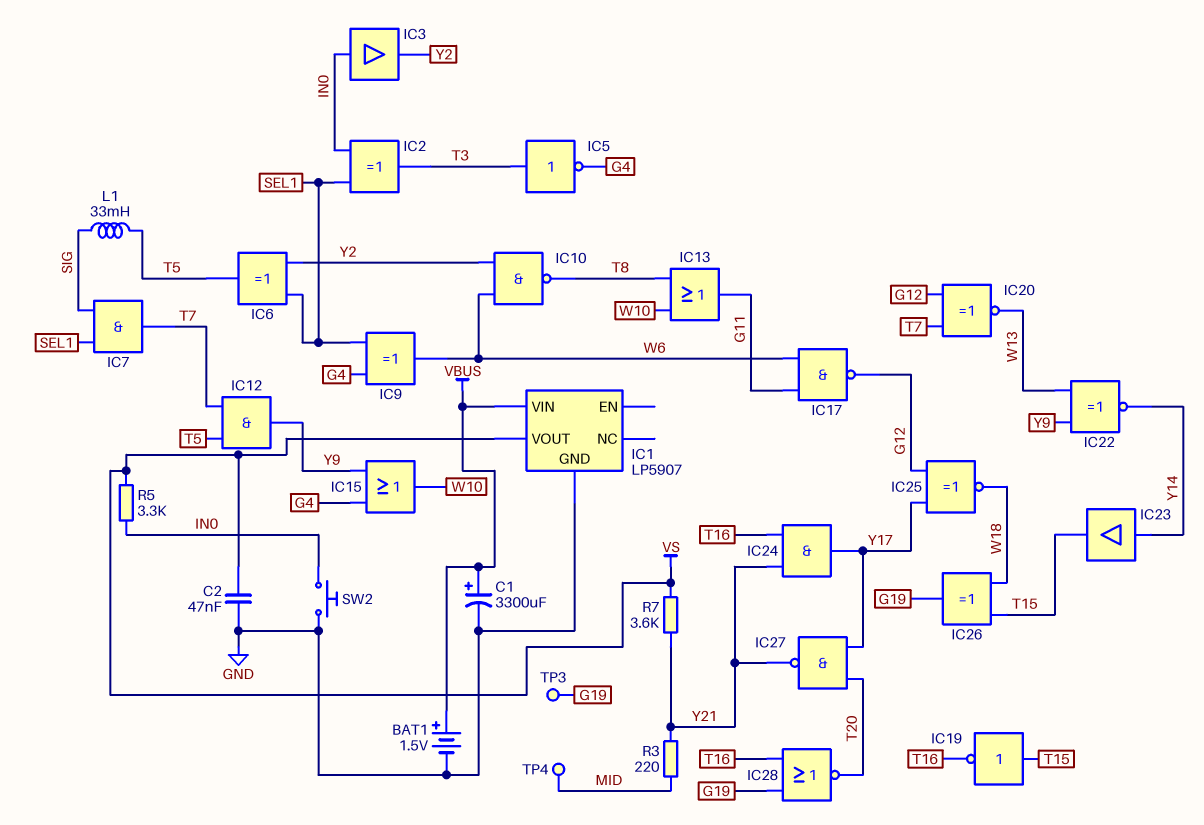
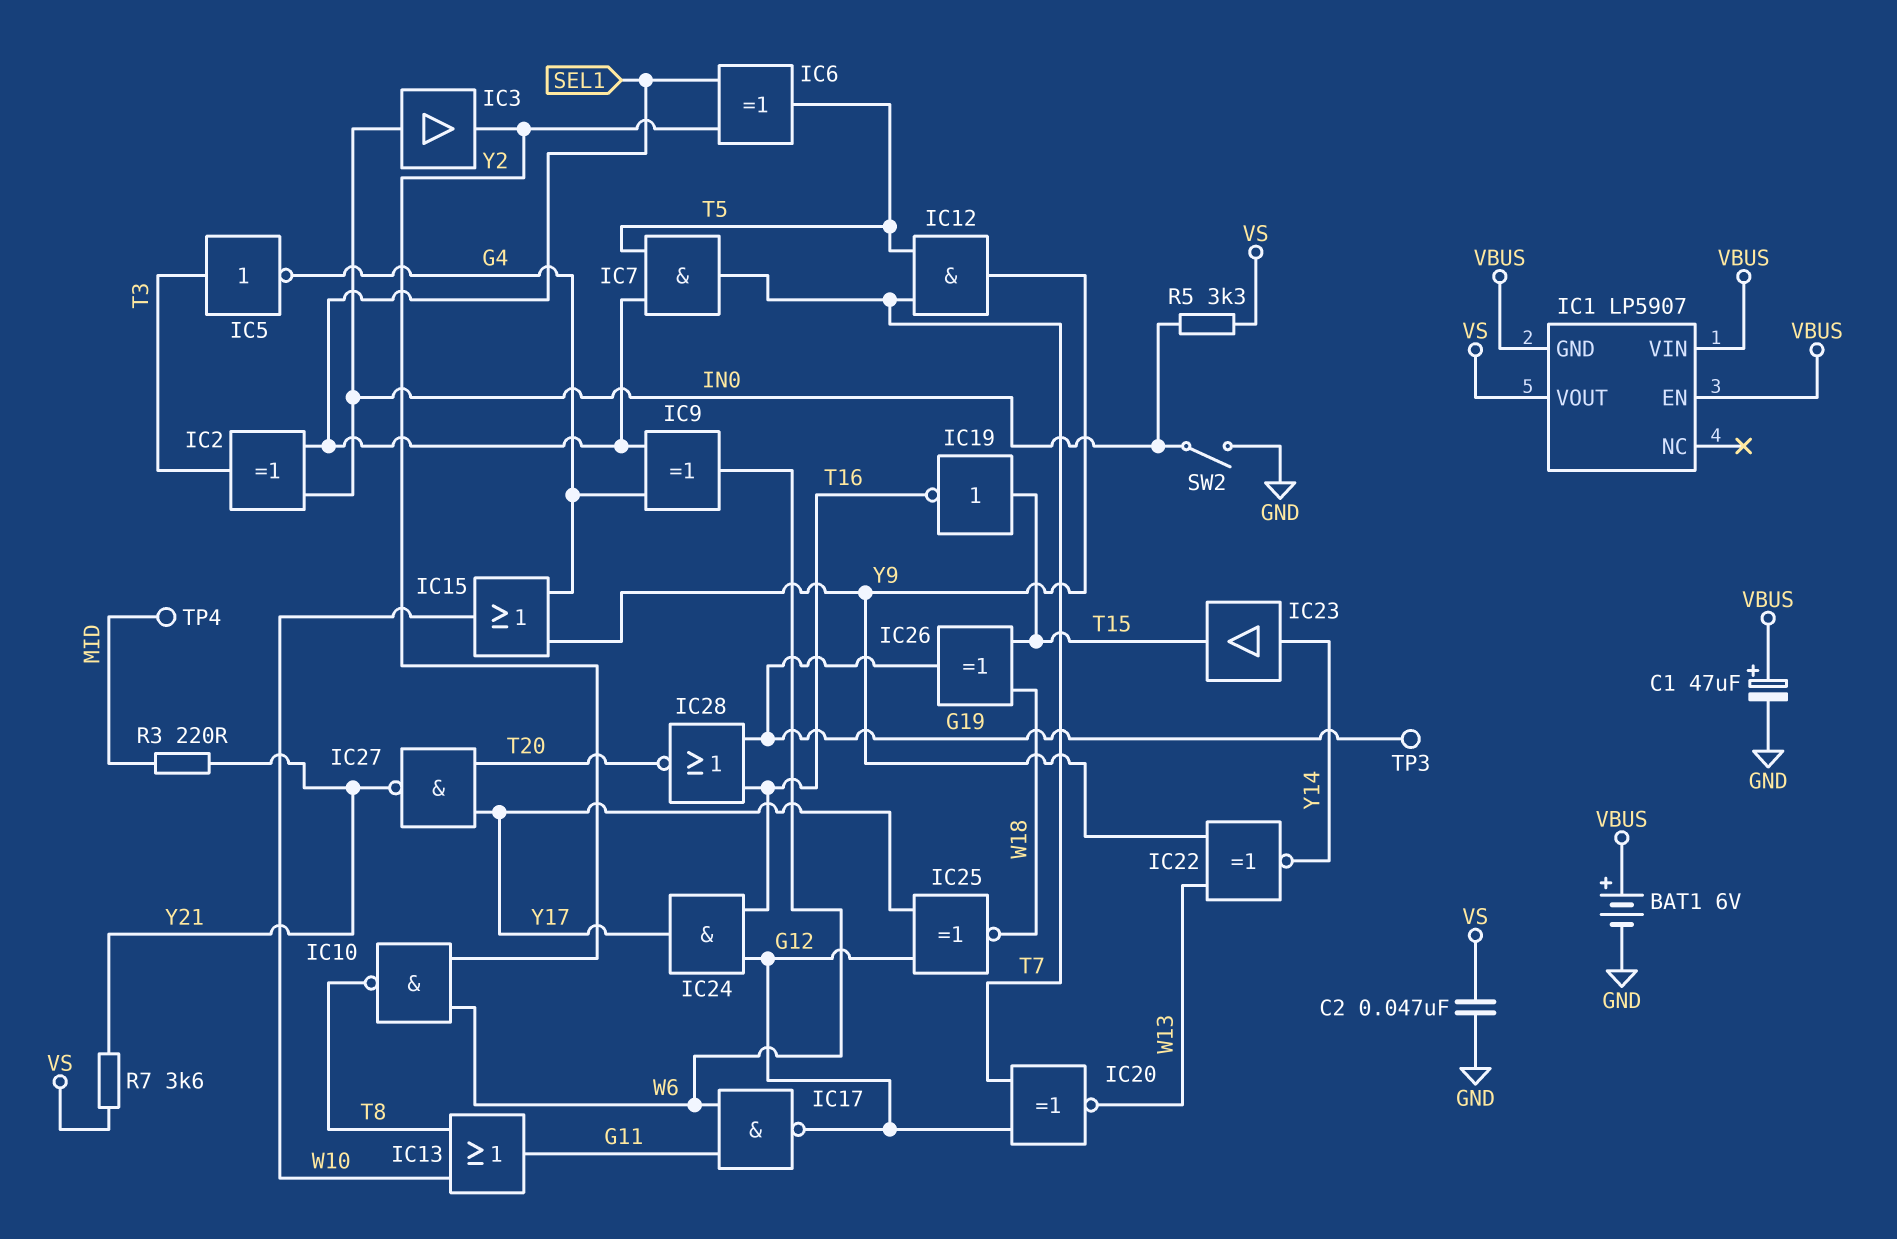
BAT1: 1.5V (plus VBUS, minus GND) -> 6V (plus VBUS, minus GND)
C1: 3300uF (plus VBUS, minus GND) -> 47uF (plus VBUS, minus GND)
IC1 pin EN: none -> VBUS
IC1 pin GND: GND -> VBUS
IC7: AND (in SEL1, in SIG, out T7) -> AND (in SEL1, in T5, out T7)
IC24: AND (in T16, in Y21, out Y17) -> AND (in G12, in T16, out Y17)
L1: 33mH (SIG, T5) -> none
SW2: button (GND, IN0) -> switch (GND, IN0)

